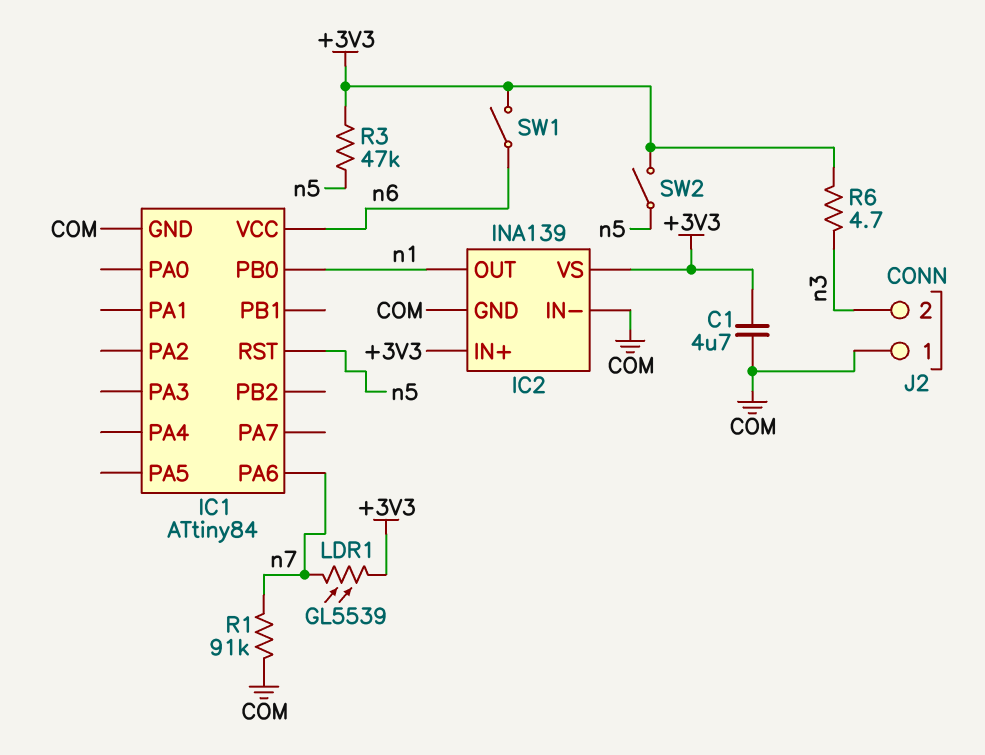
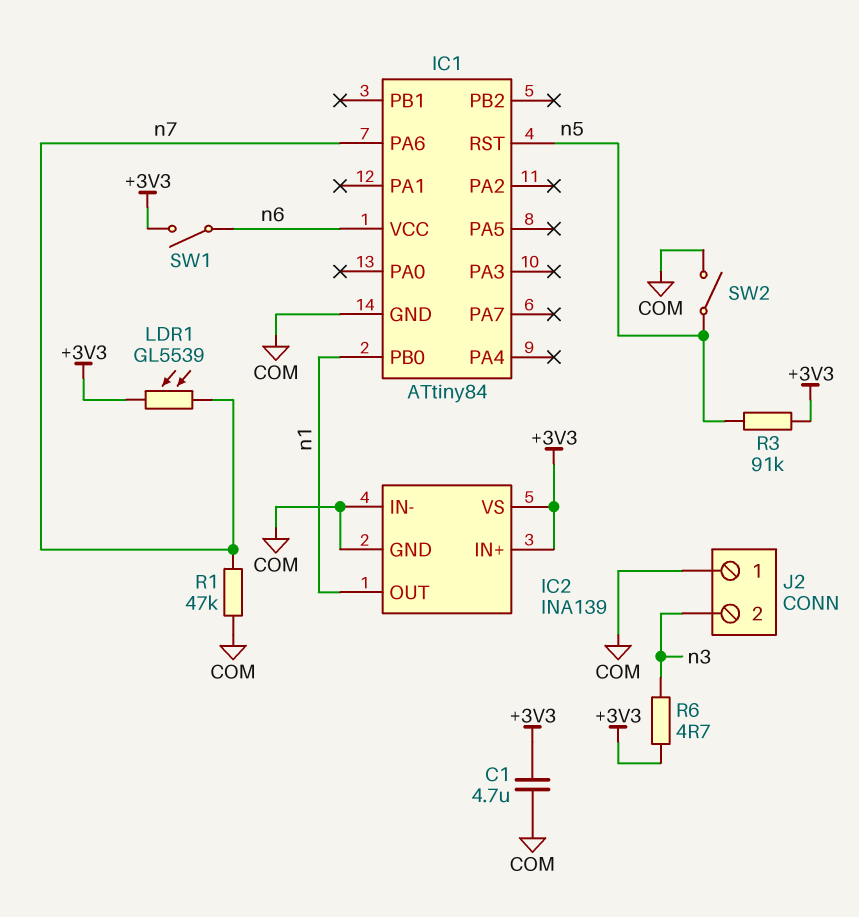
R1: 91k (COM, n7) -> 47k (COM, n7)
R3: 47k (+3V3, n5) -> 91k (+3V3, n5)
SW2: switch (+3V3, n5) -> switch (COM, n5)

